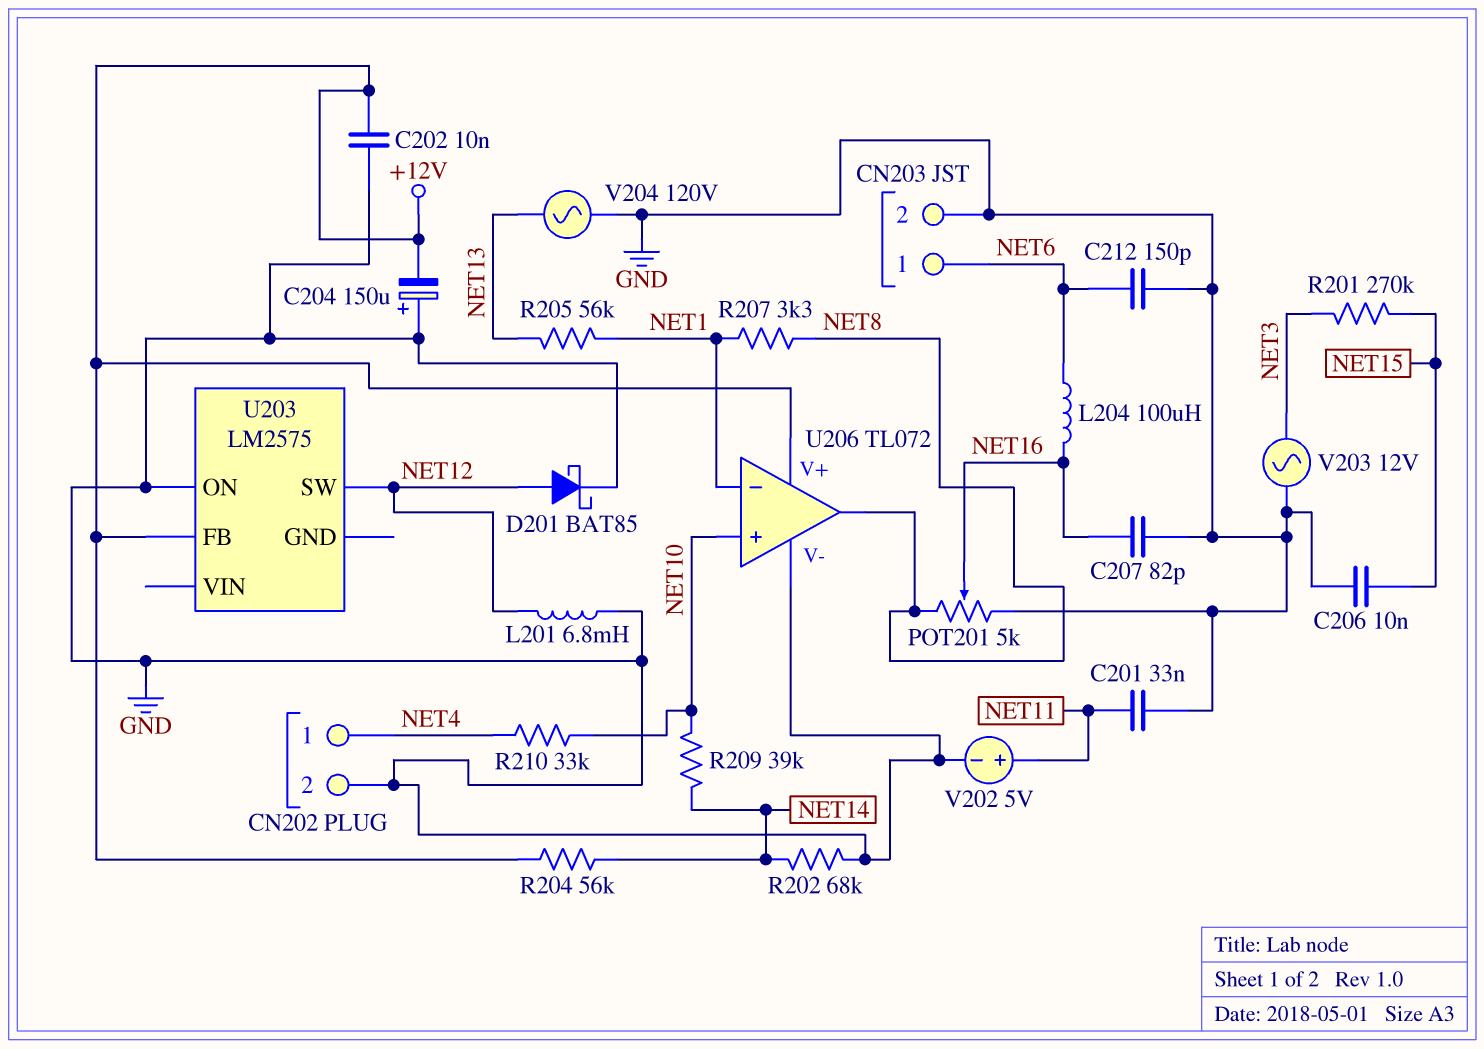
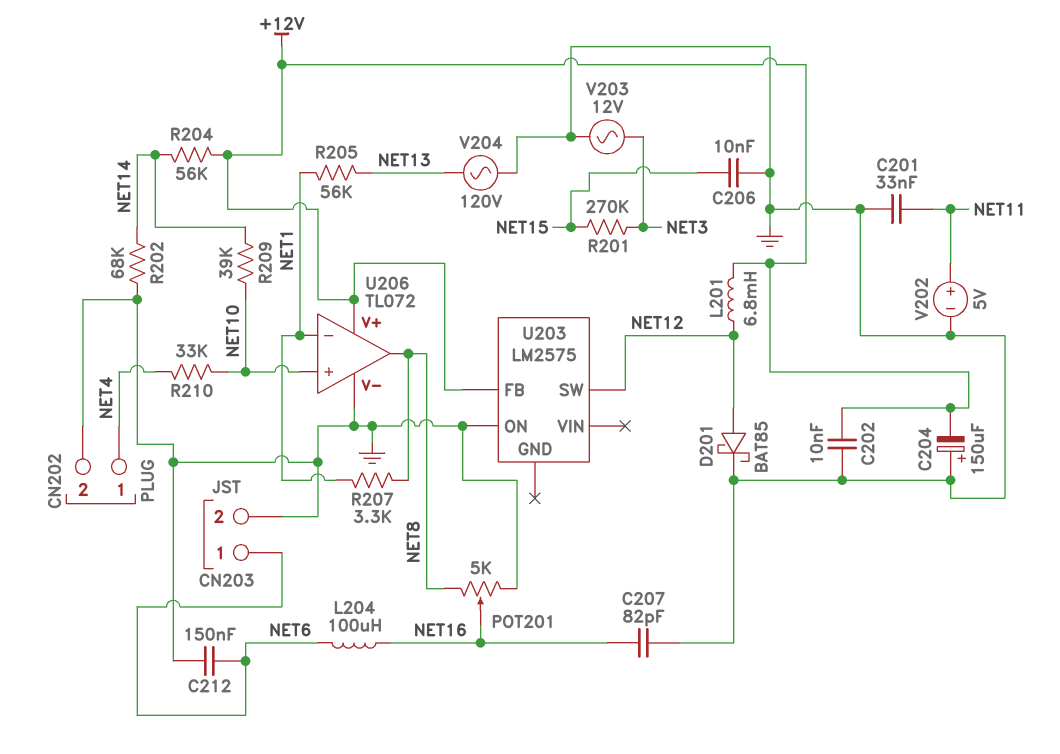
C212: 150pF (GND, NET6) -> 150nF (GND, NET6)
L201: 6.8mH (GND, NET12) -> 6.8mH (+12V, NET12)

